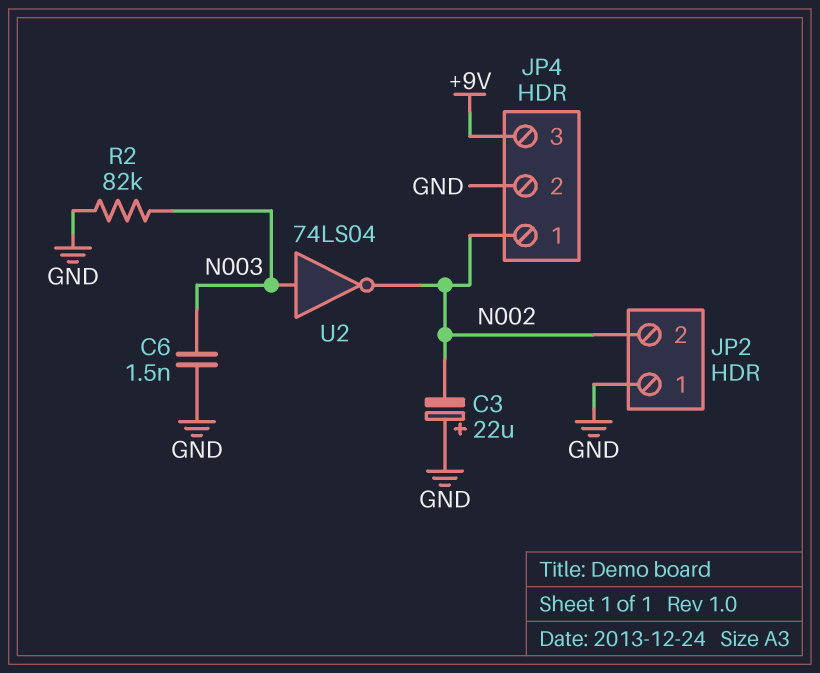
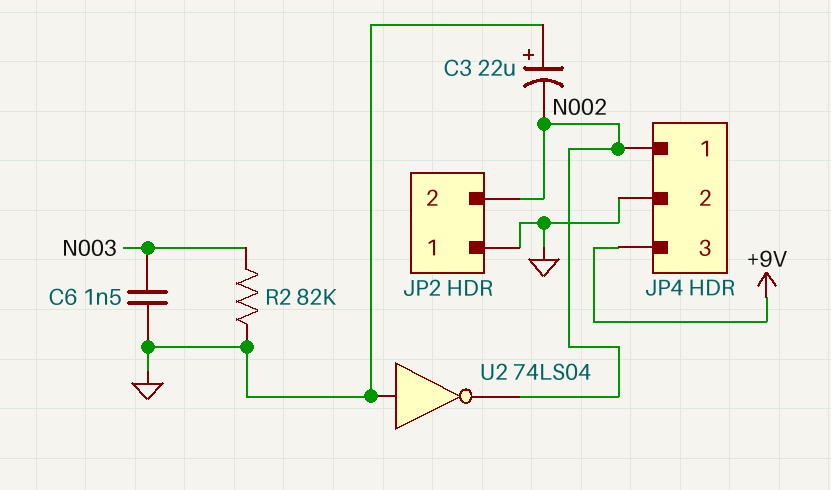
U2: NOT 74LS04 (in N003, out N002) -> NOT 74LS04 (in GND, out N002)

